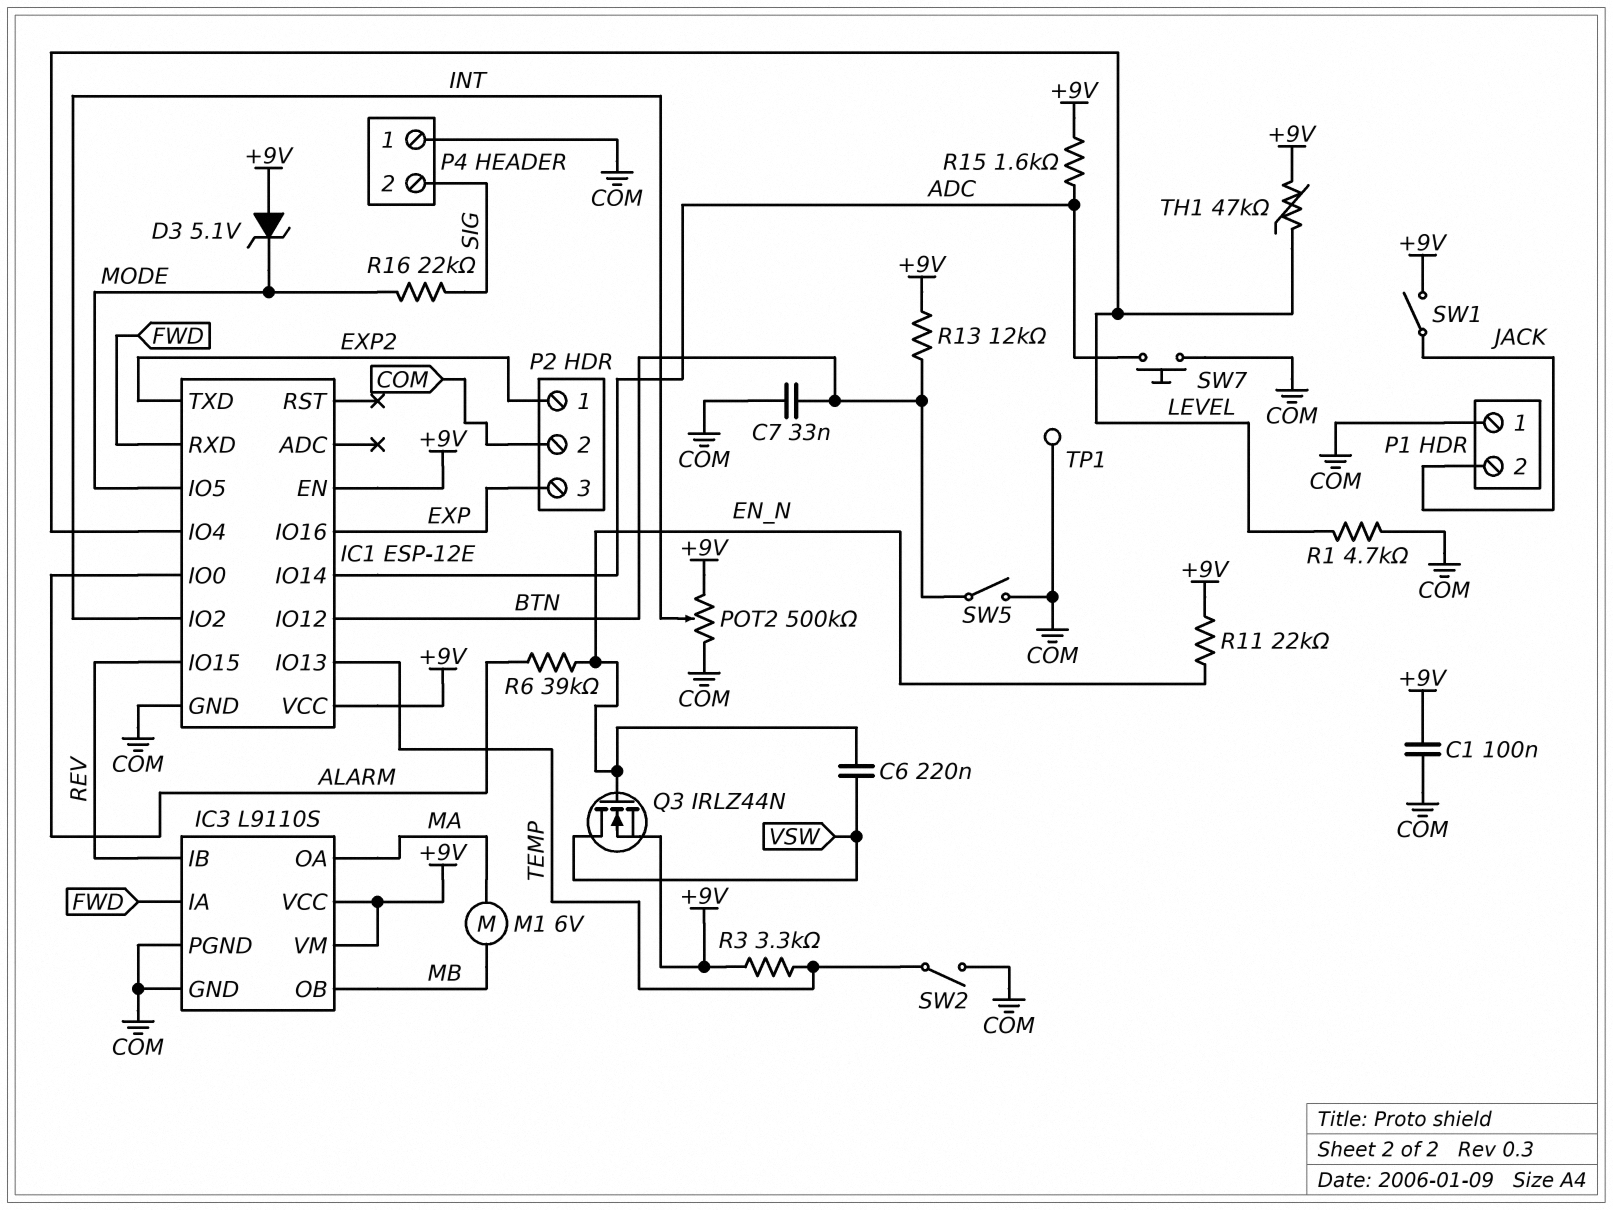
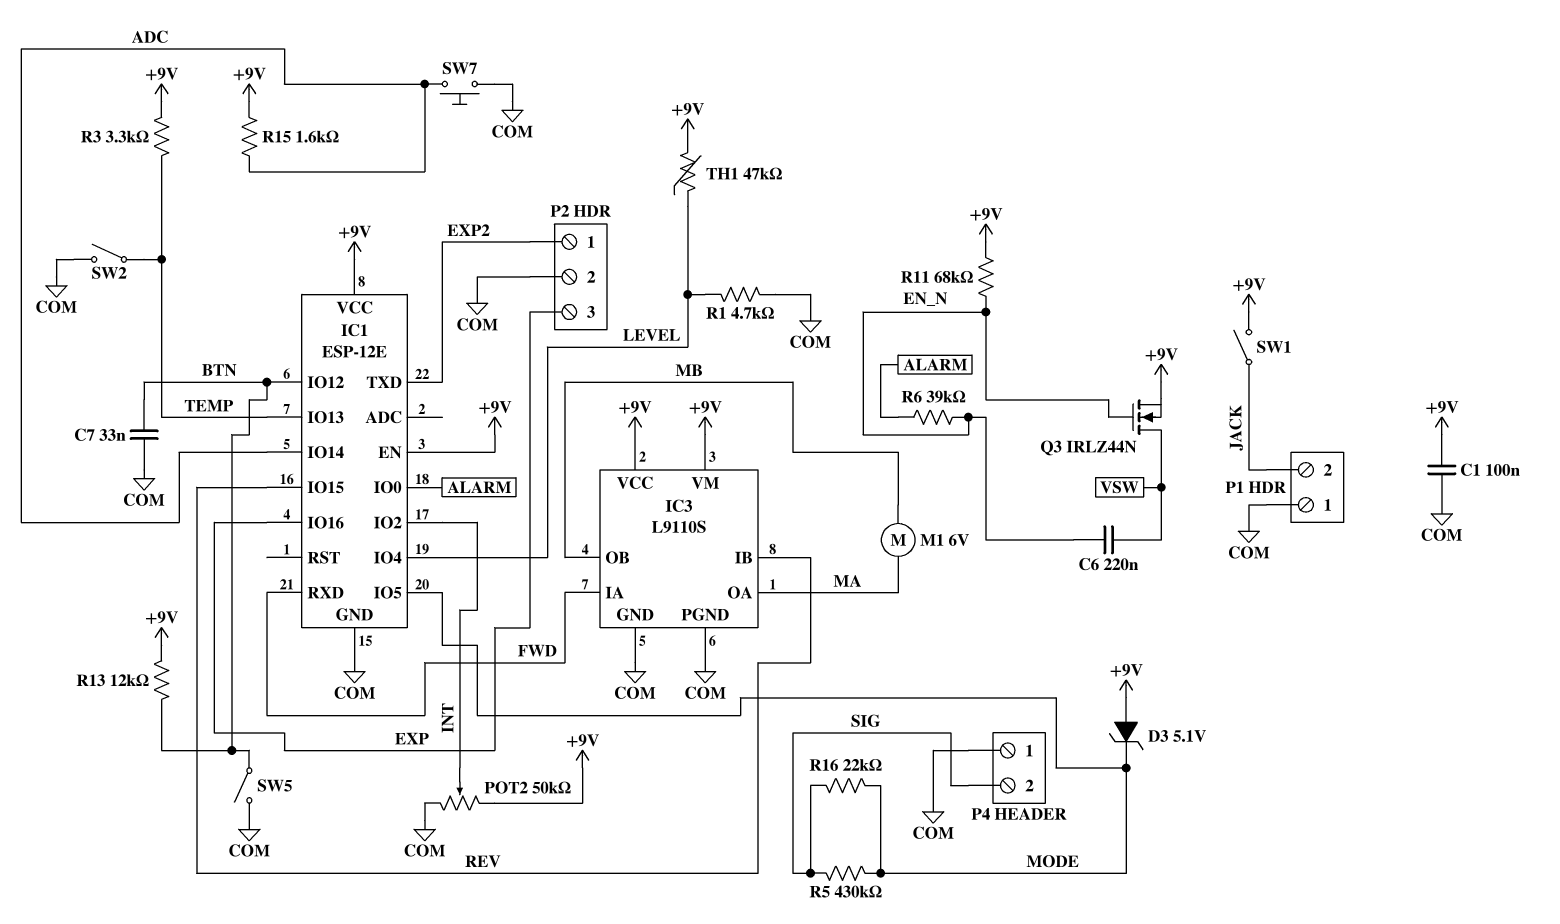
POT2: 500k (+9V, COM, wiper INT) -> 50k (+9V, COM, wiper INT)
R5: none -> 430k (MODE, SIG)
R11: 22k (+9V, EN_N) -> 68k (+9V, EN_N)
TP1: test point (COM) -> none

